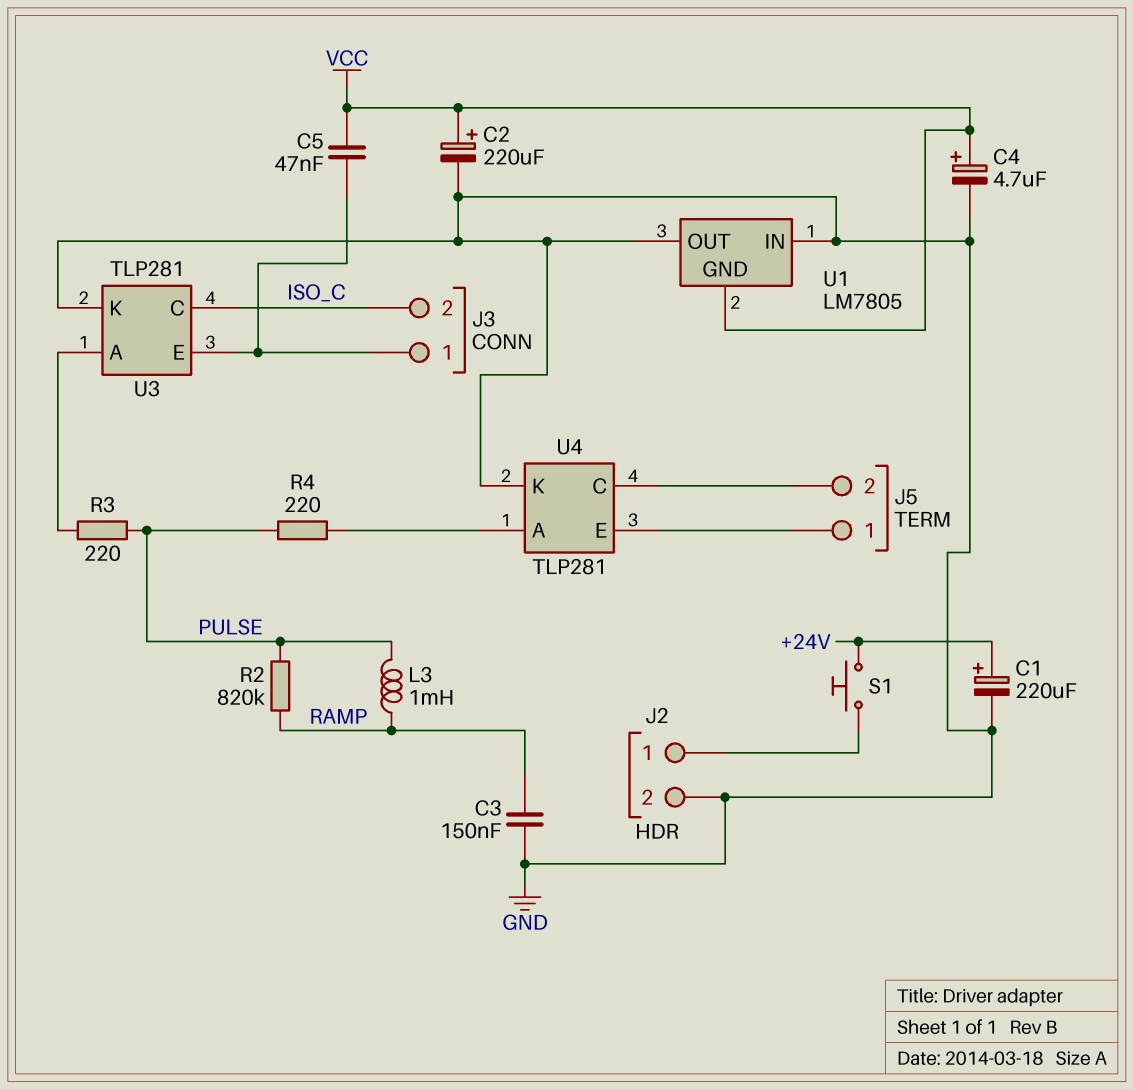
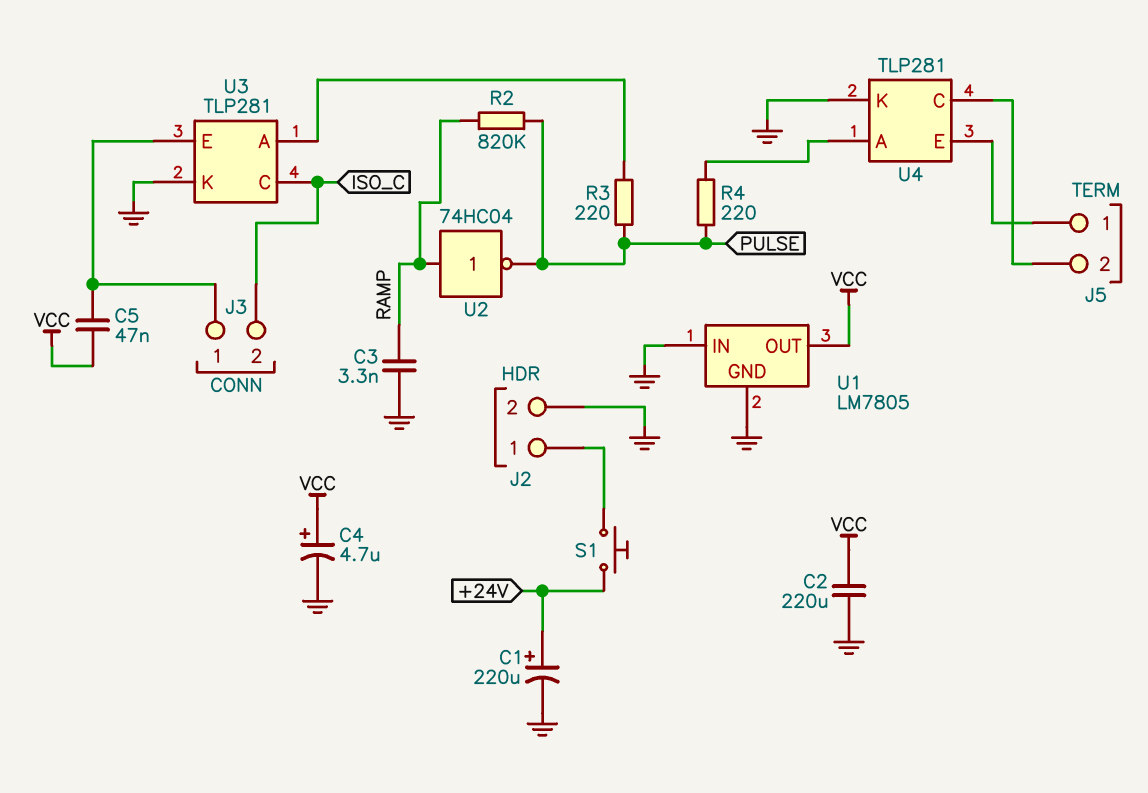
C2: 220uF (plus VCC, minus GND) -> 220uF (GND, VCC)
C3: 150nF (GND, RAMP) -> 3.3nF (GND, RAMP)
L3: 1mH (PULSE, RAMP) -> none
U1 pin GND: VCC -> GND
U1 pin OUT: GND -> VCC
U2: none -> NOT 74HC04 (in RAMP, out PULSE)

